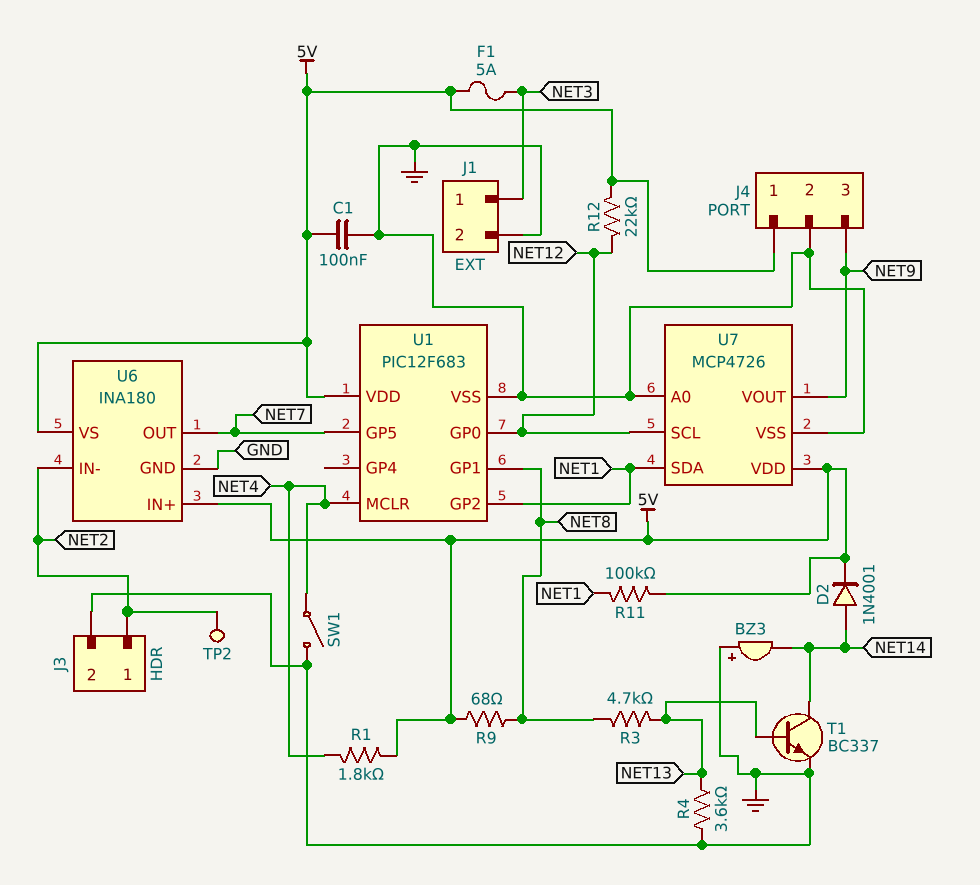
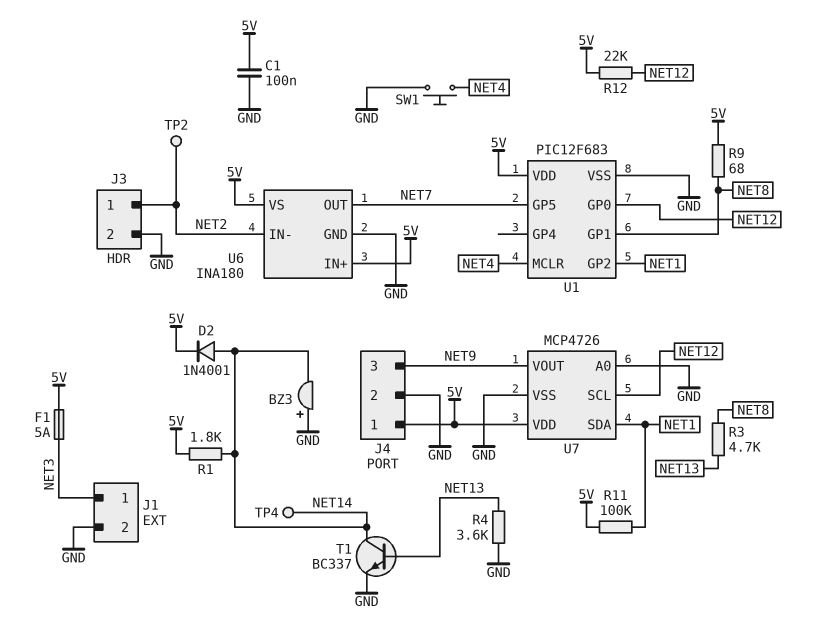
R1: 1.8k (5V, NET4) -> 1.8k (5V, NET14)
SW1: switch (GND, NET4) -> button (GND, NET4)
TP4: none -> test point (NET14)

